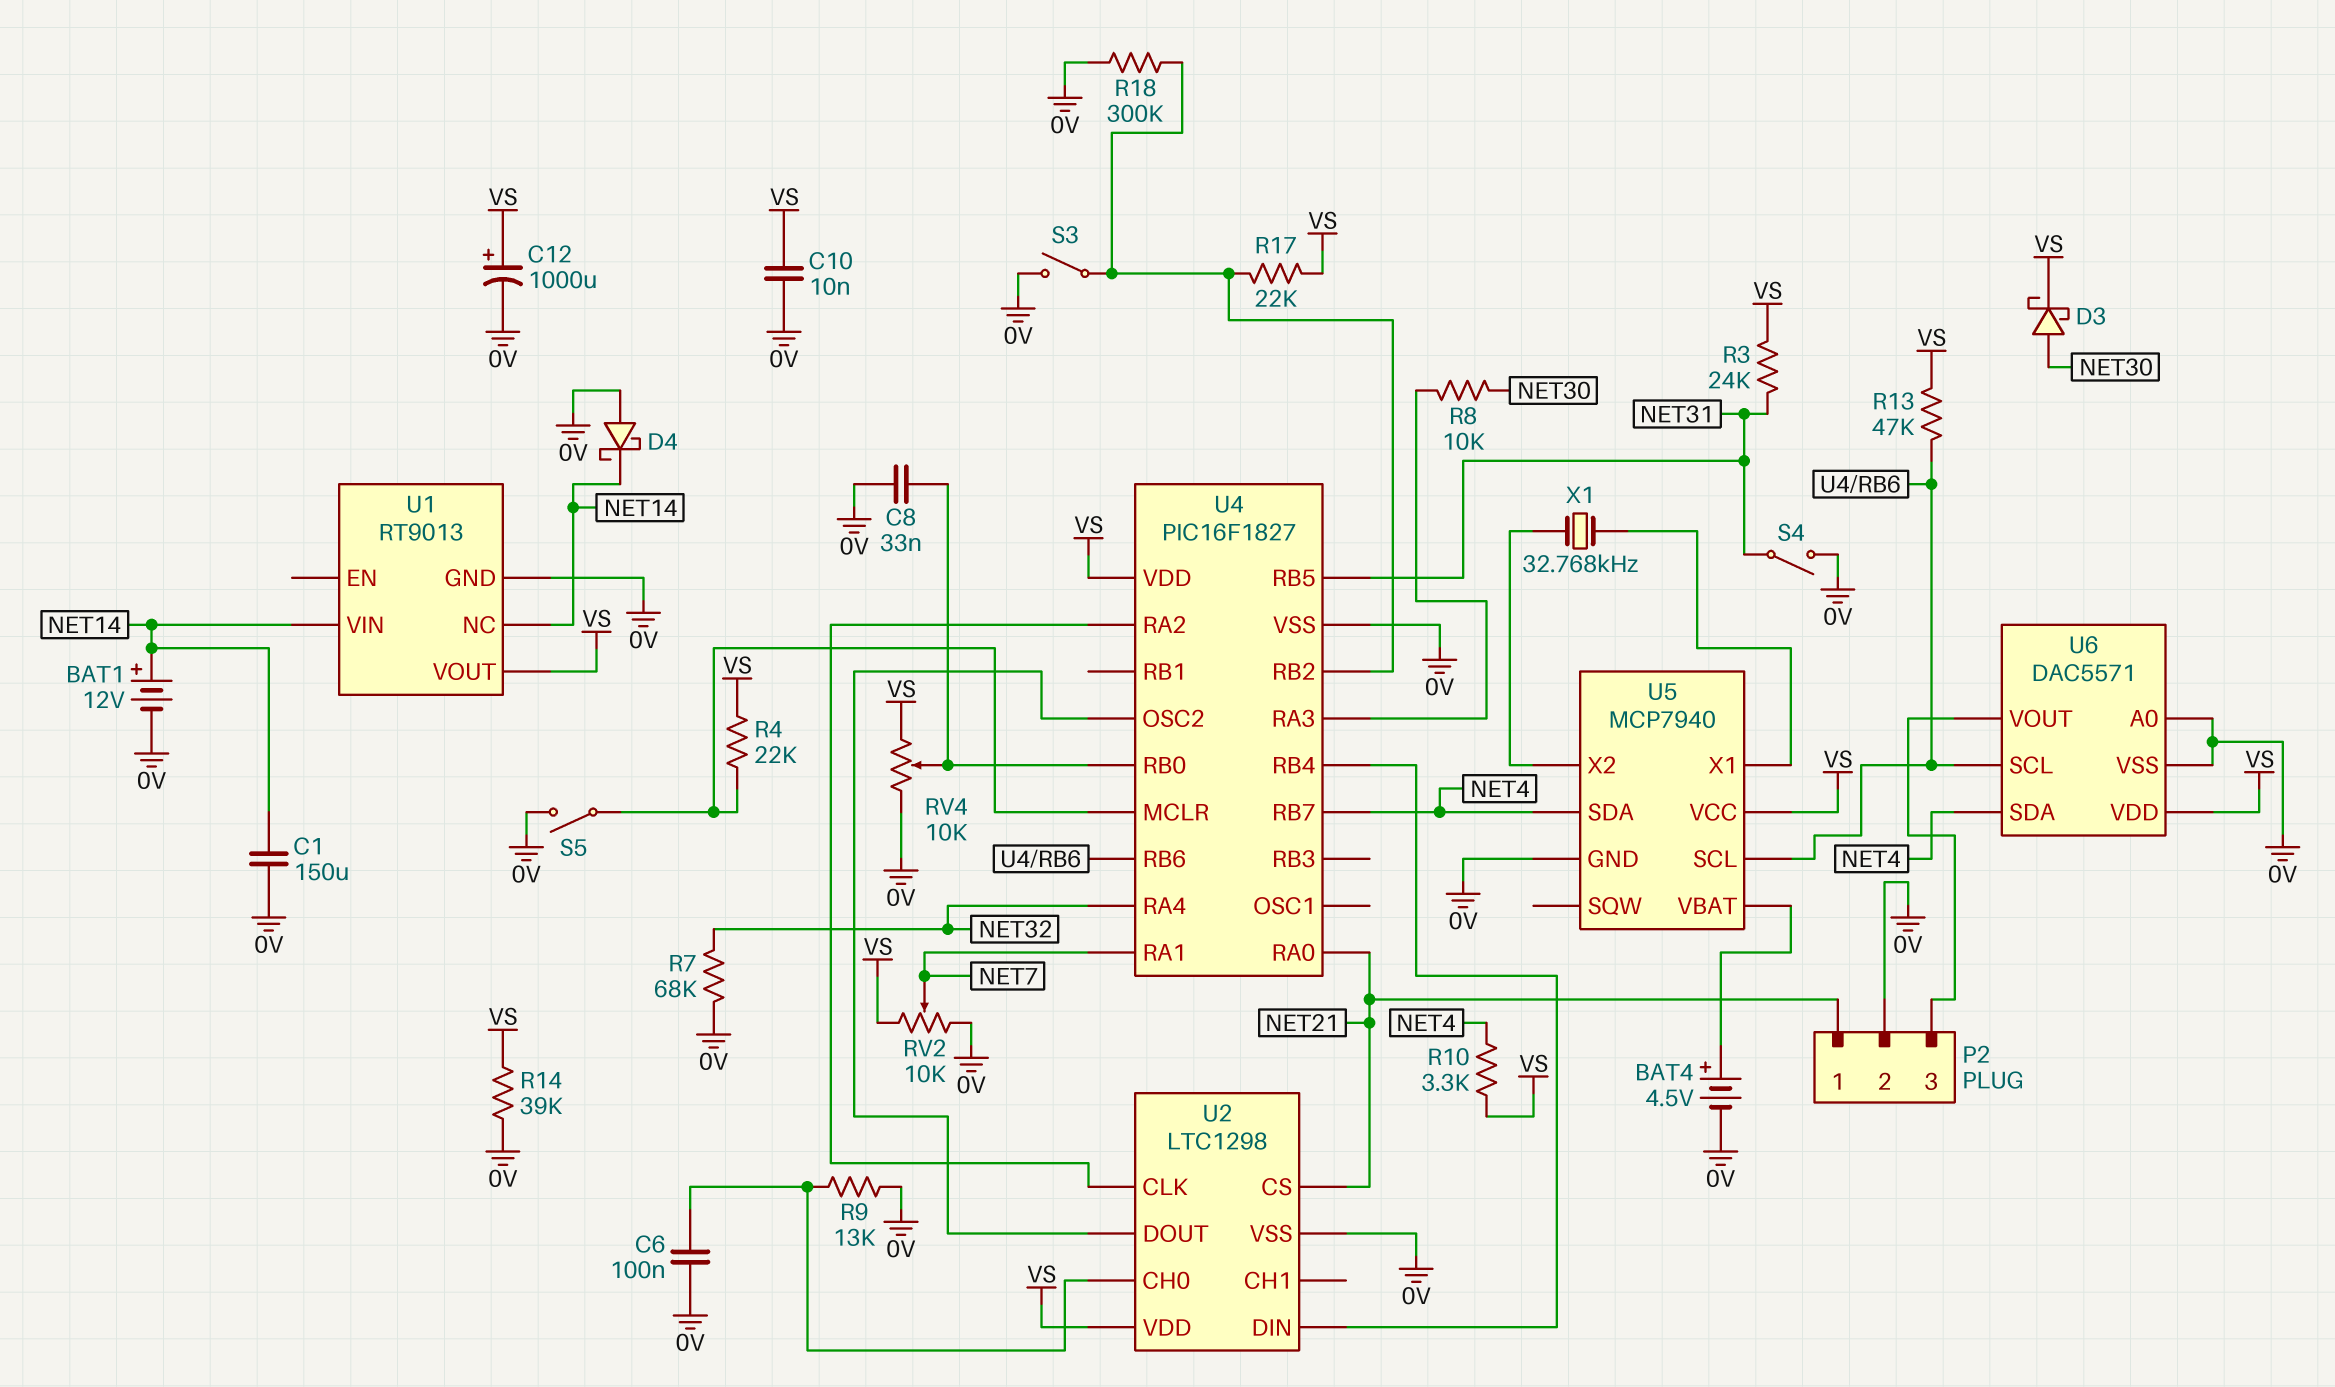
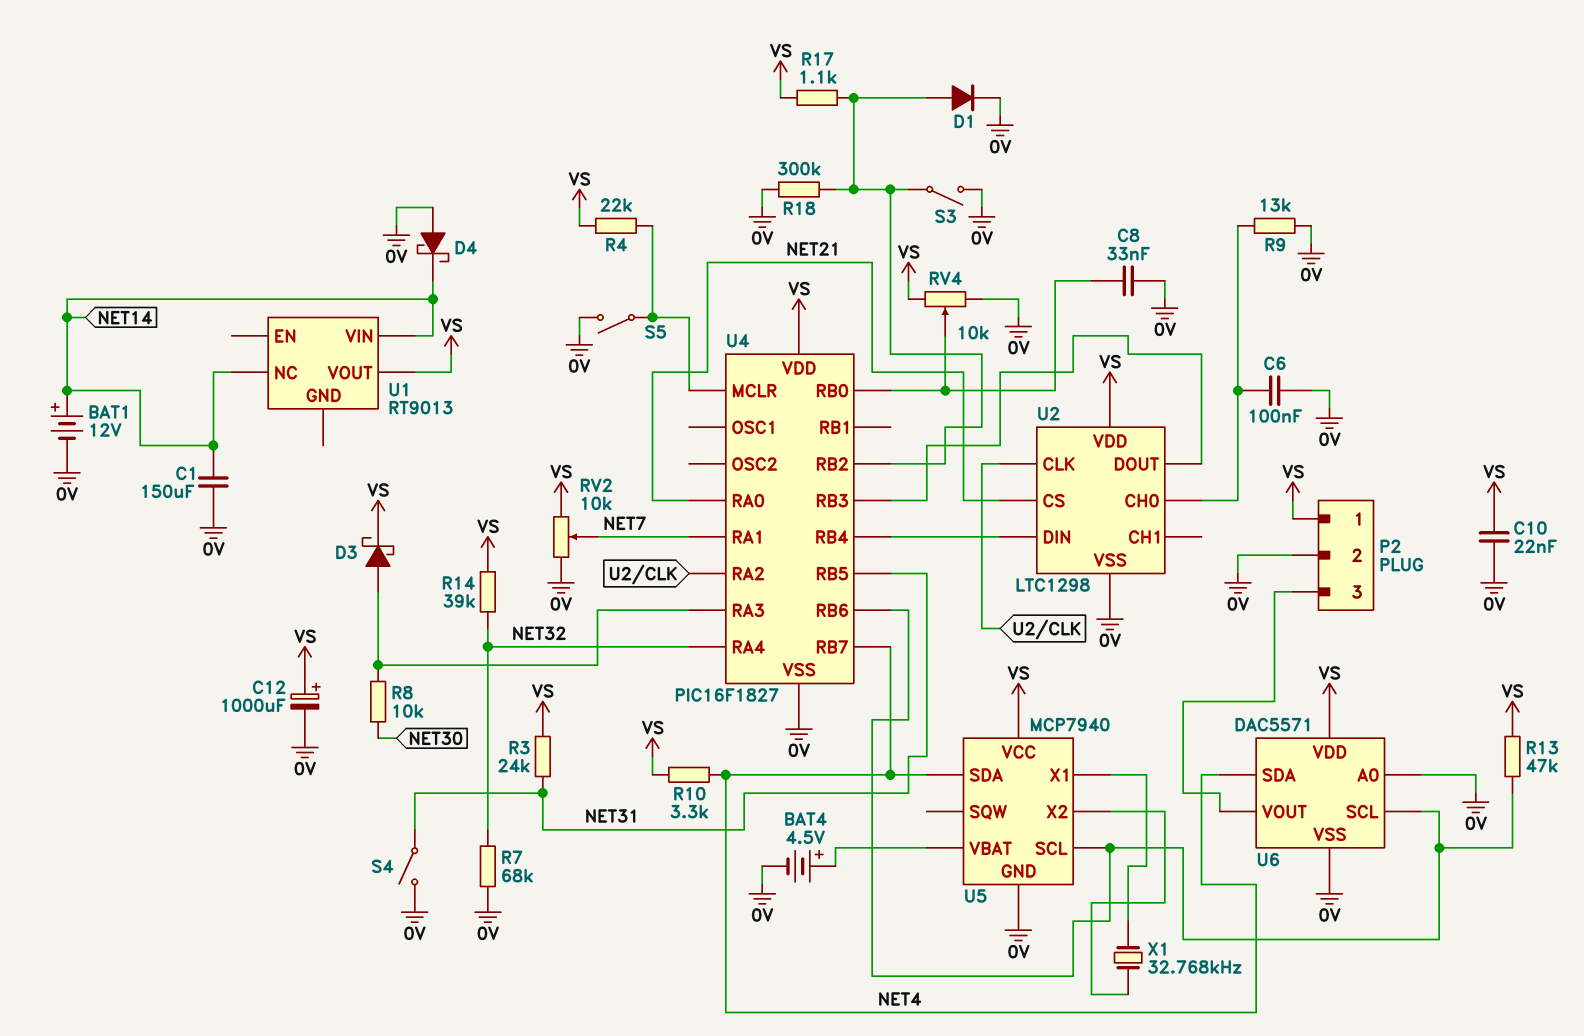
C10: 10nF (0V, VS) -> 22nF (0V, VS)
D1: none -> diode (A U4/RB2, K 0V)
D3: schottky (A NET30, K VS) -> schottky (A U4/RA3, K VS)
P2 pin 1: NET21 -> VS
R14: 39k (0V, VS) -> 39k (NET32, VS)
R17: 22k (U4/RB2, VS) -> 1.1k (U4/RB2, VS)
U1 pin GND: 0V -> none
U4 pin OSC2: U2/DOUT -> none
U4 pin RB3: none -> U2/DOUT

